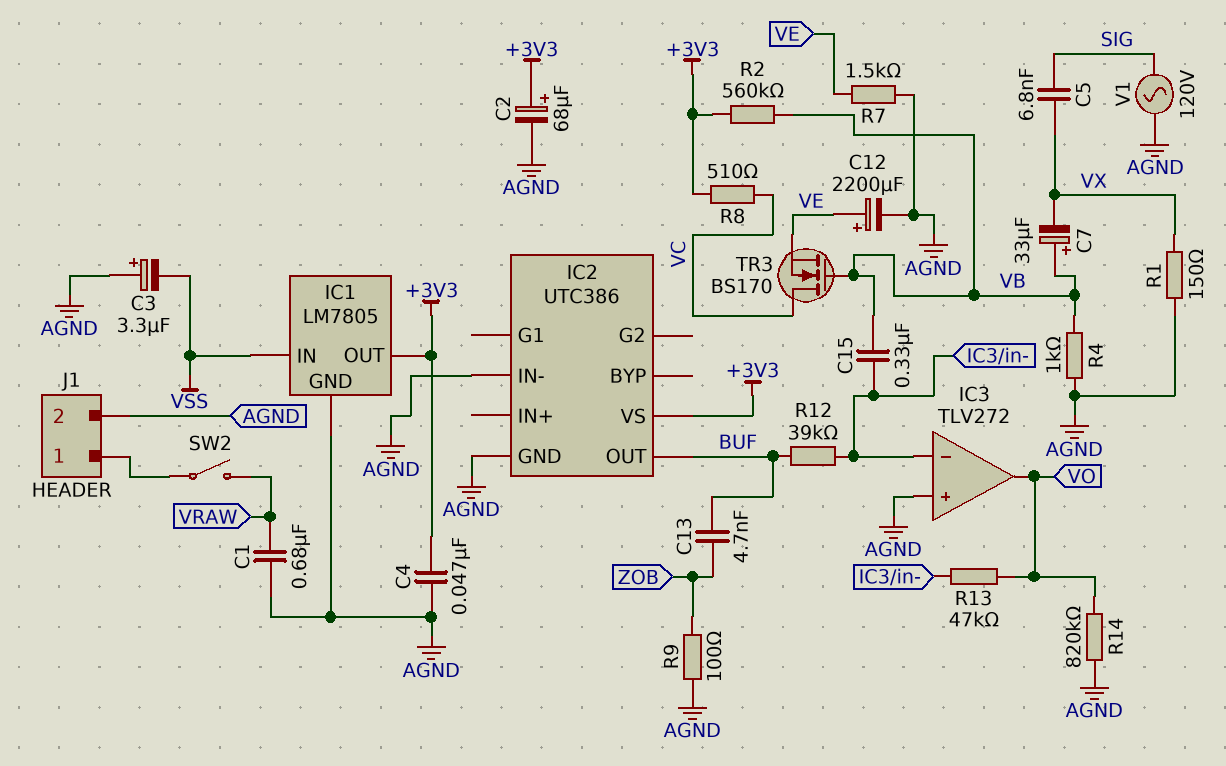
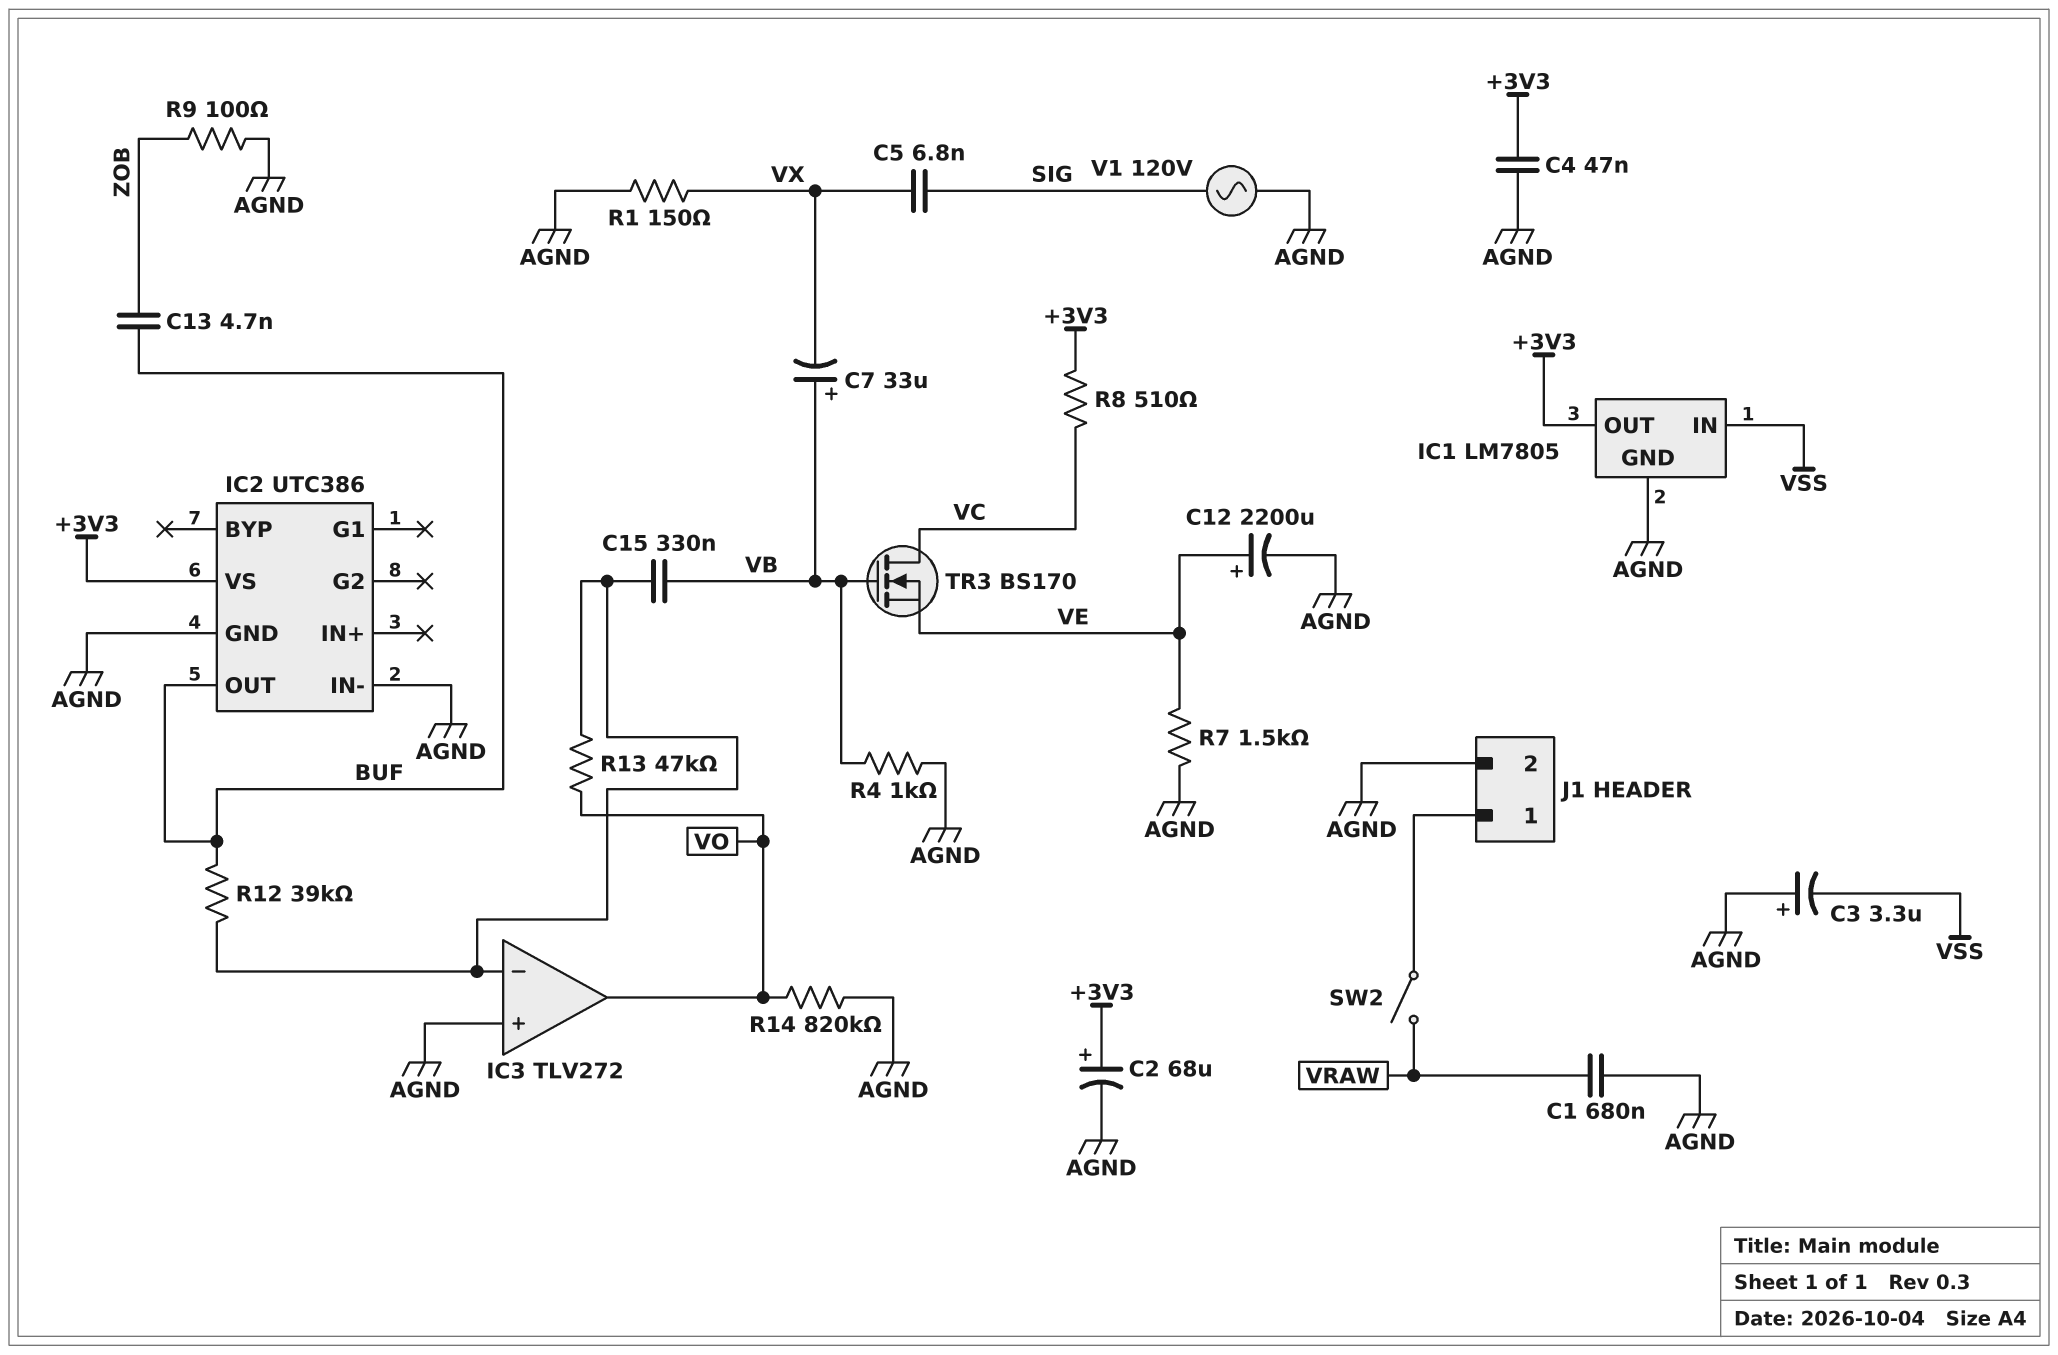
R2: 560k (+3V3, VB) -> none

